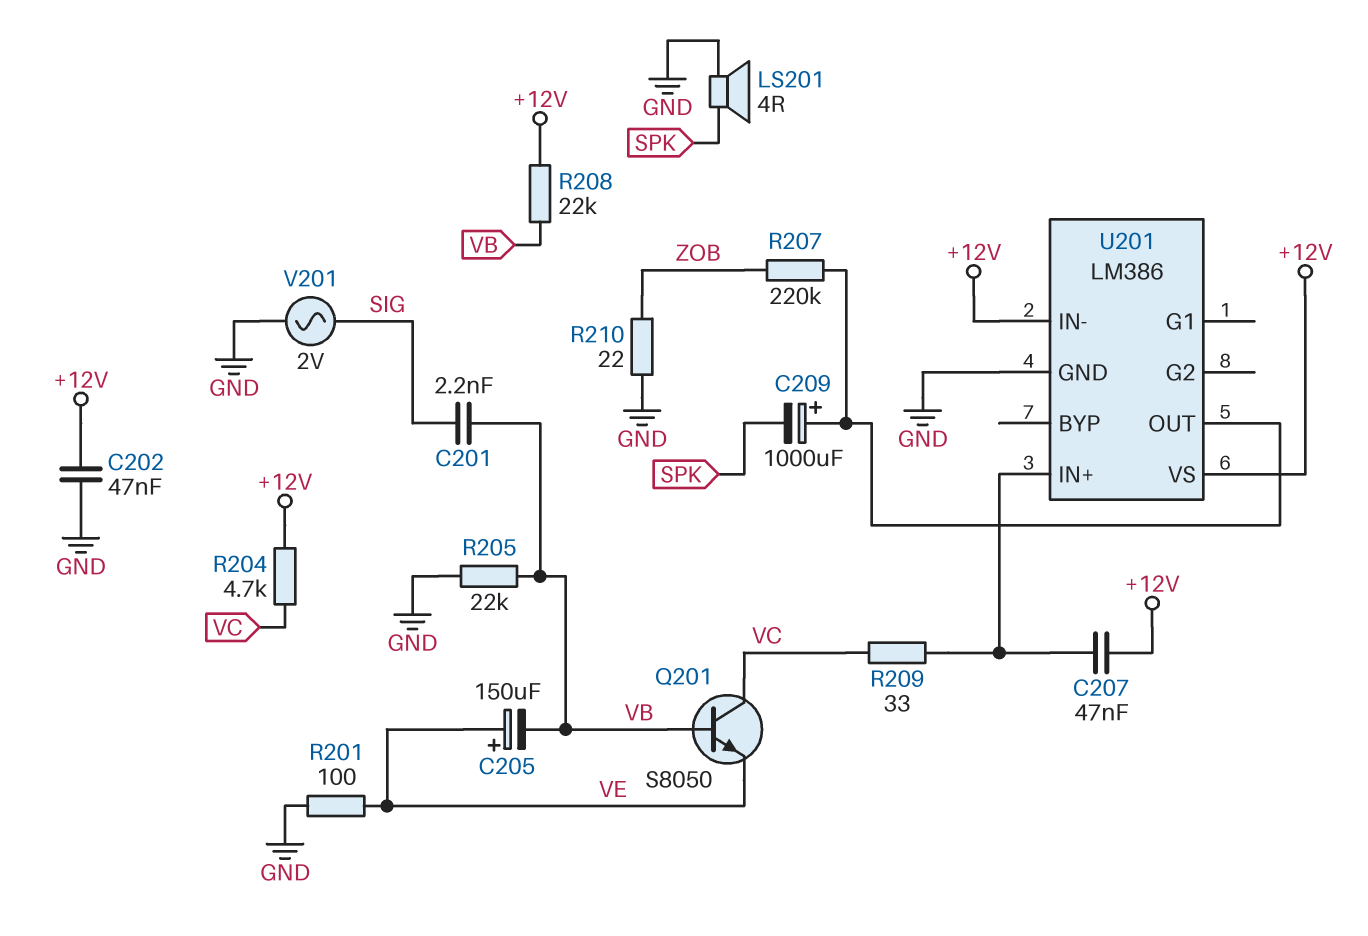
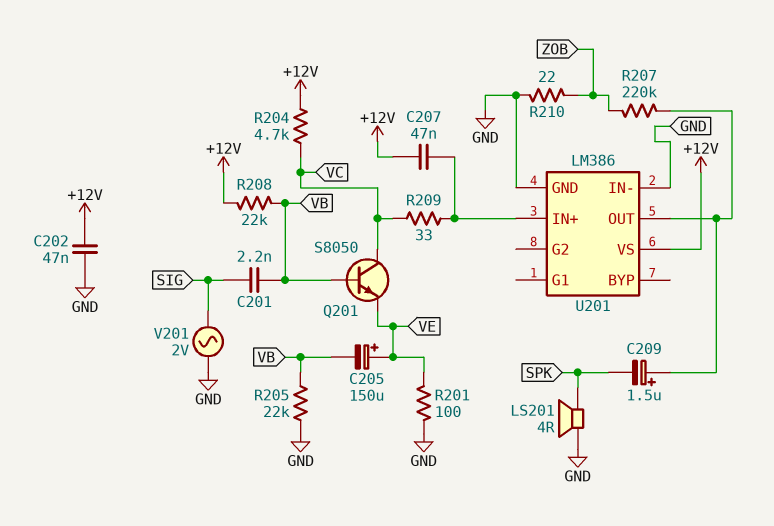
C209: 1000uF (plus U201/OUT, minus SPK) -> 1.5uF (plus U201/OUT, minus SPK)
U201 pin IN-: +12V -> GND

